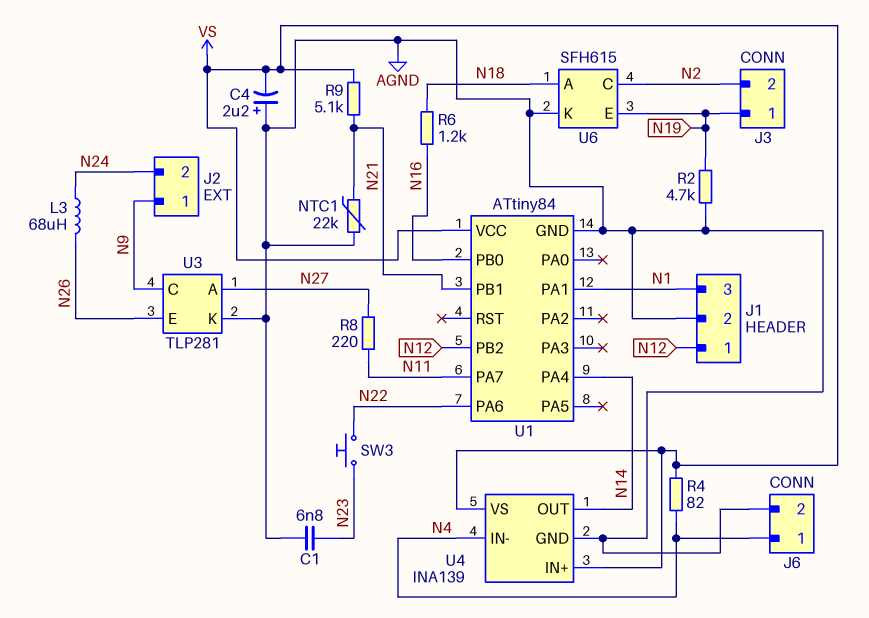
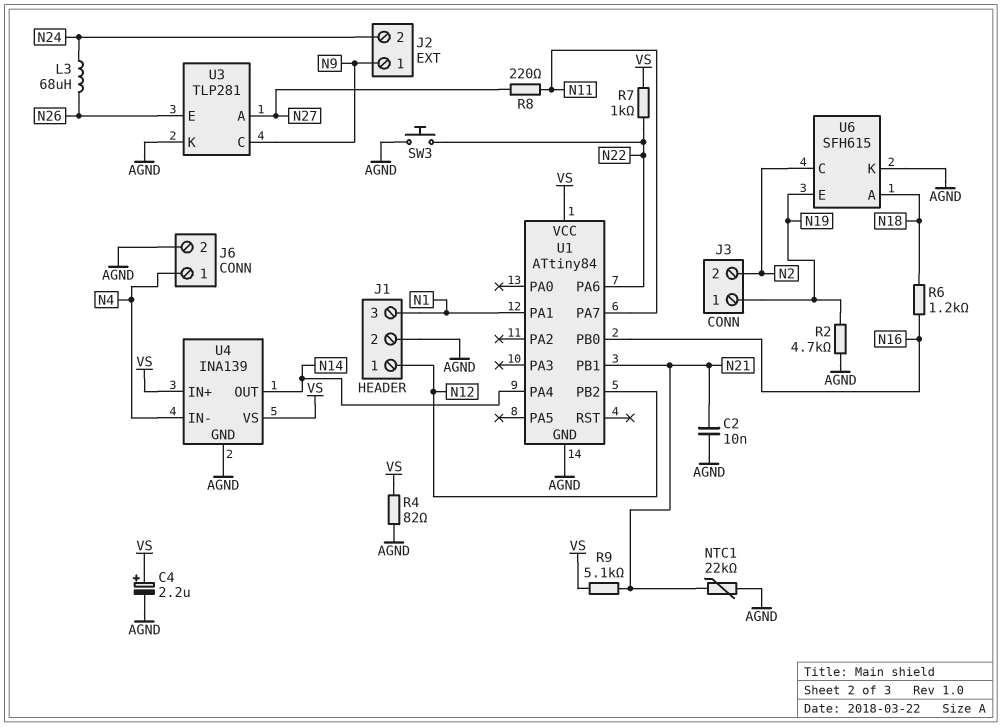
C1: 6.8nF (AGND, N23) -> none
C2: none -> 10nF (AGND, N21)
C4: 2.2uF (plus AGND, minus VS) -> 2.2uF (plus VS, minus AGND)
R4: 82 (N4, VS) -> 82 (AGND, VS)
R7: none -> 1k (N22, VS)
SW3: button (N22, N23) -> button (AGND, N22)

